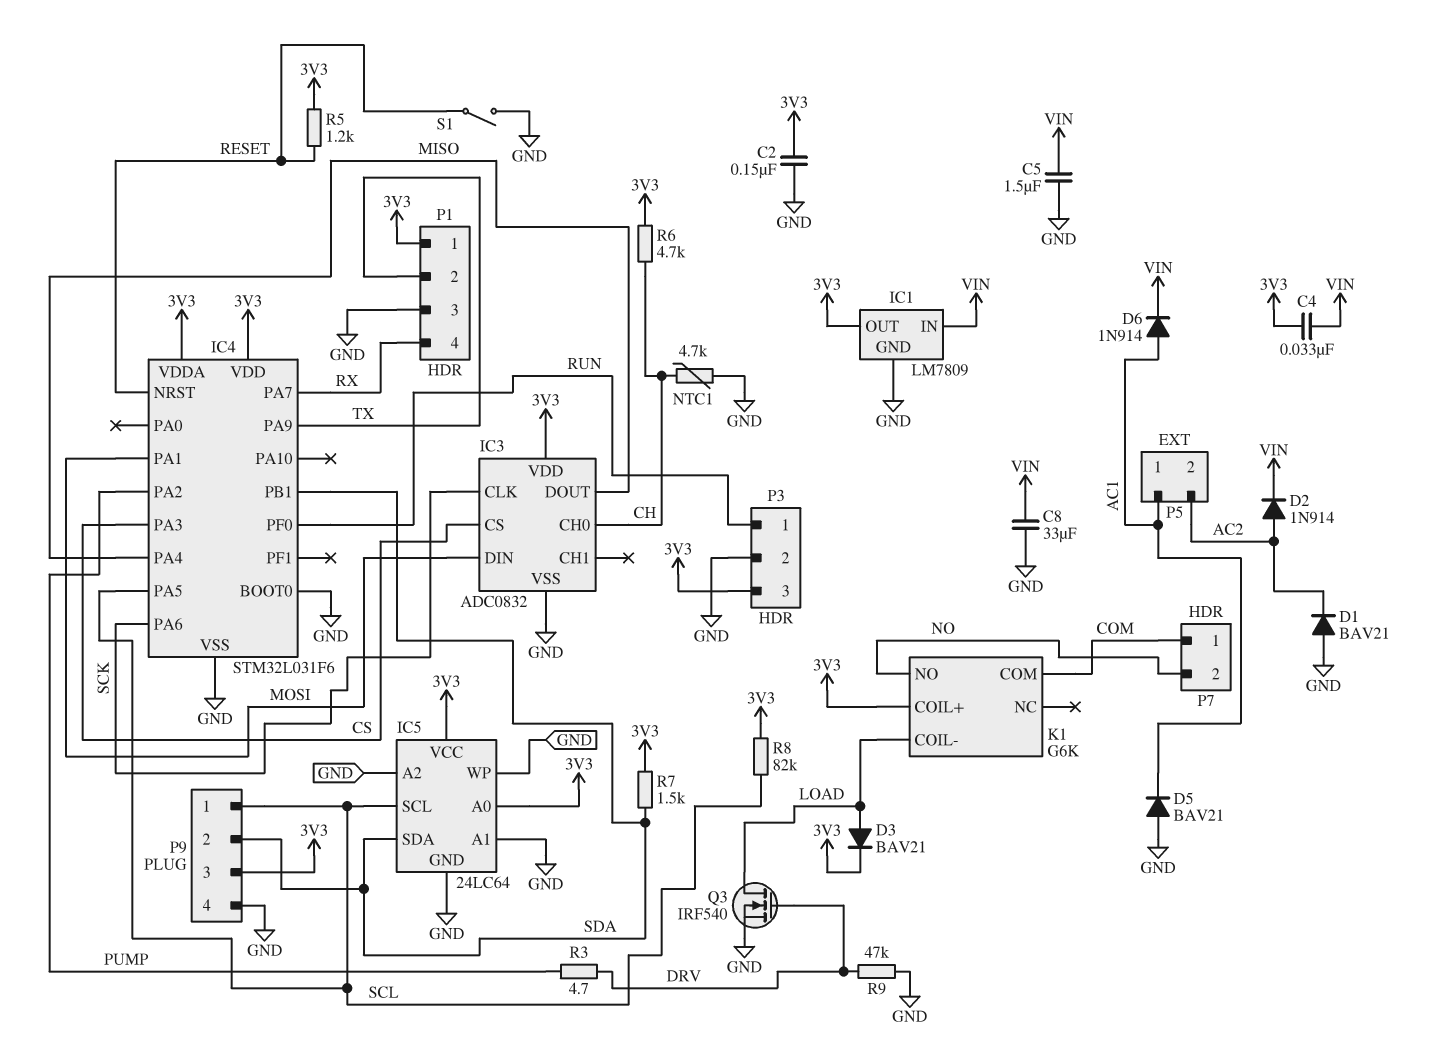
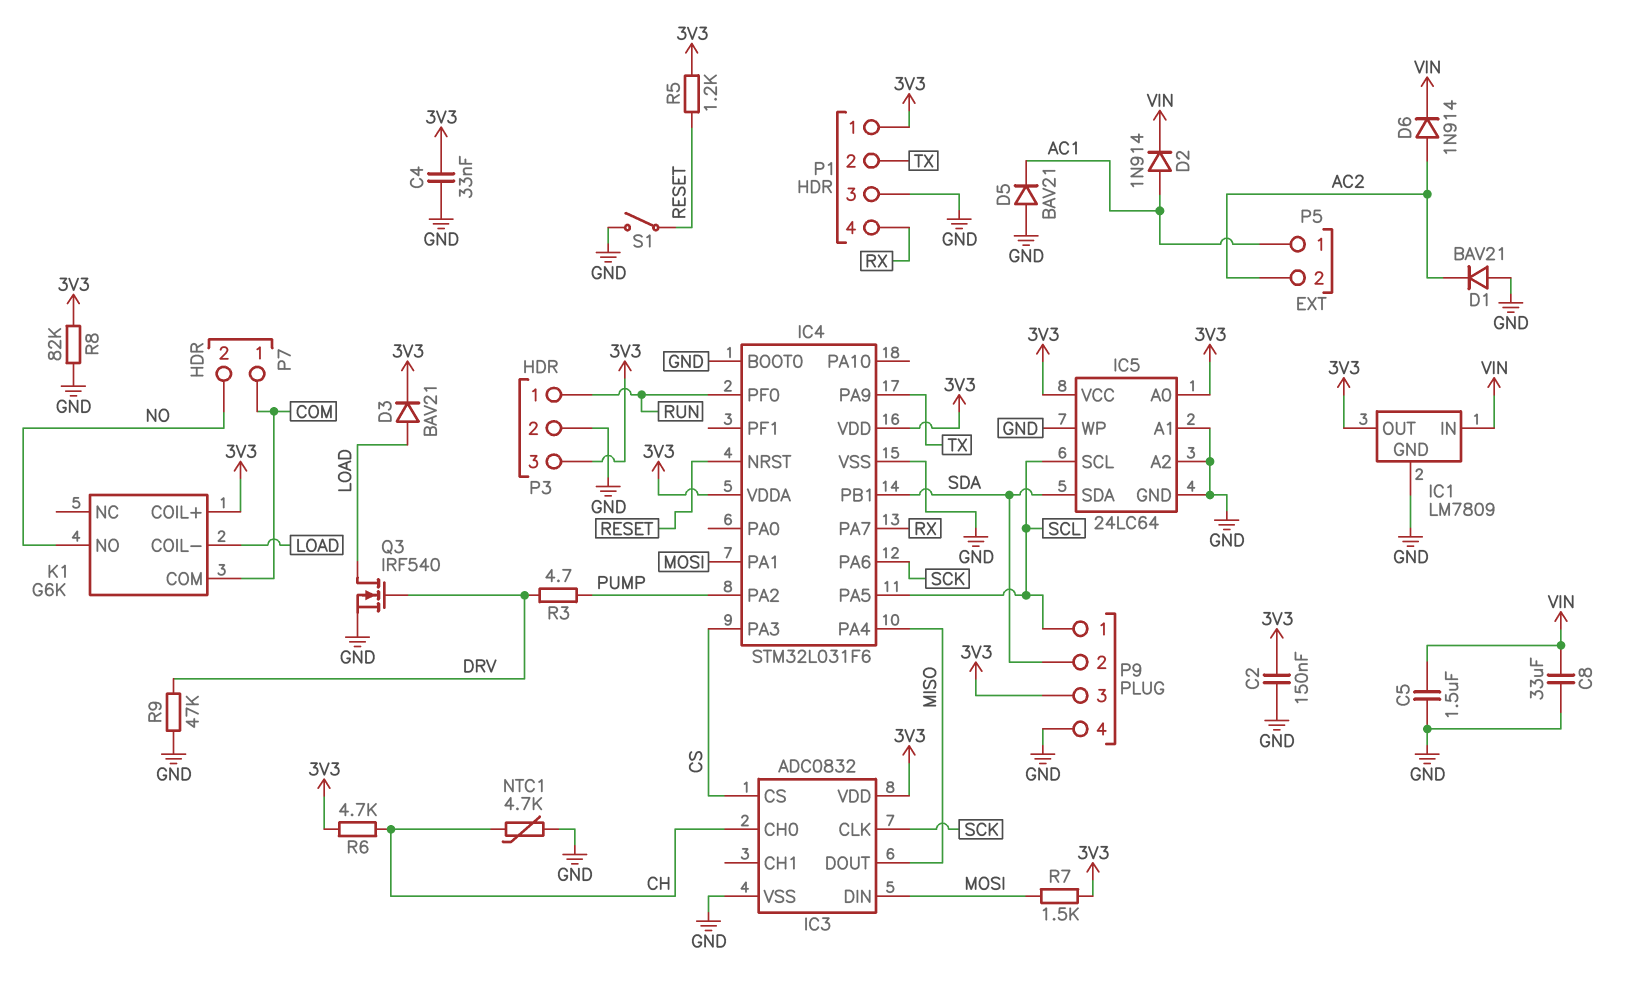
C4: 33nF (3V3, VIN) -> 33nF (3V3, GND)
D2: diode 1N914 (A AC2, K VIN) -> diode 1N914 (A AC1, K VIN)
D6: diode 1N914 (A AC1, K VIN) -> diode 1N914 (A AC2, K VIN)
R7: 1.5k (3V3, SDA) -> 1.5k (3V3, MOSI)
R8: 82k (3V3, SCL) -> 82k (3V3, GND)

